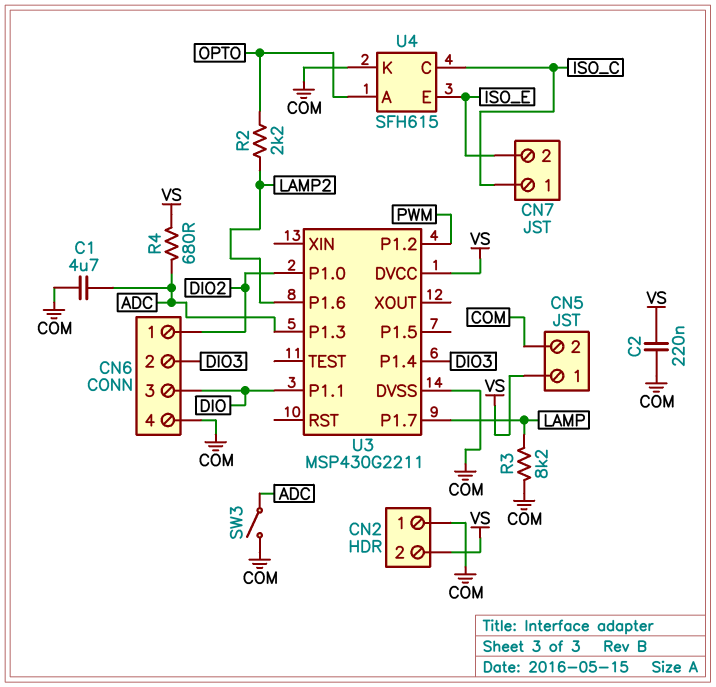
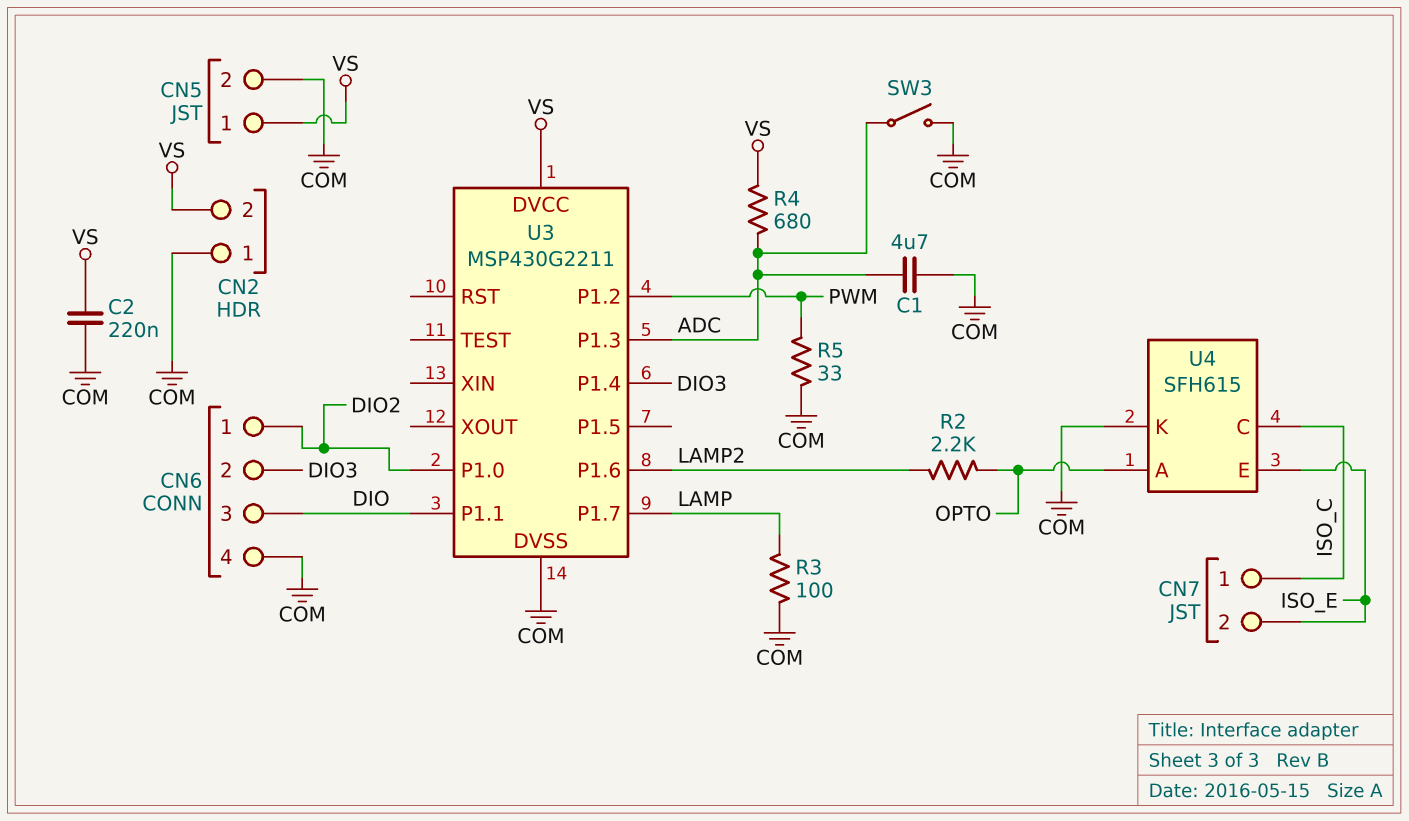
R3: 8.2k (COM, LAMP) -> 100 (COM, LAMP)
R5: none -> 33 (COM, PWM)

